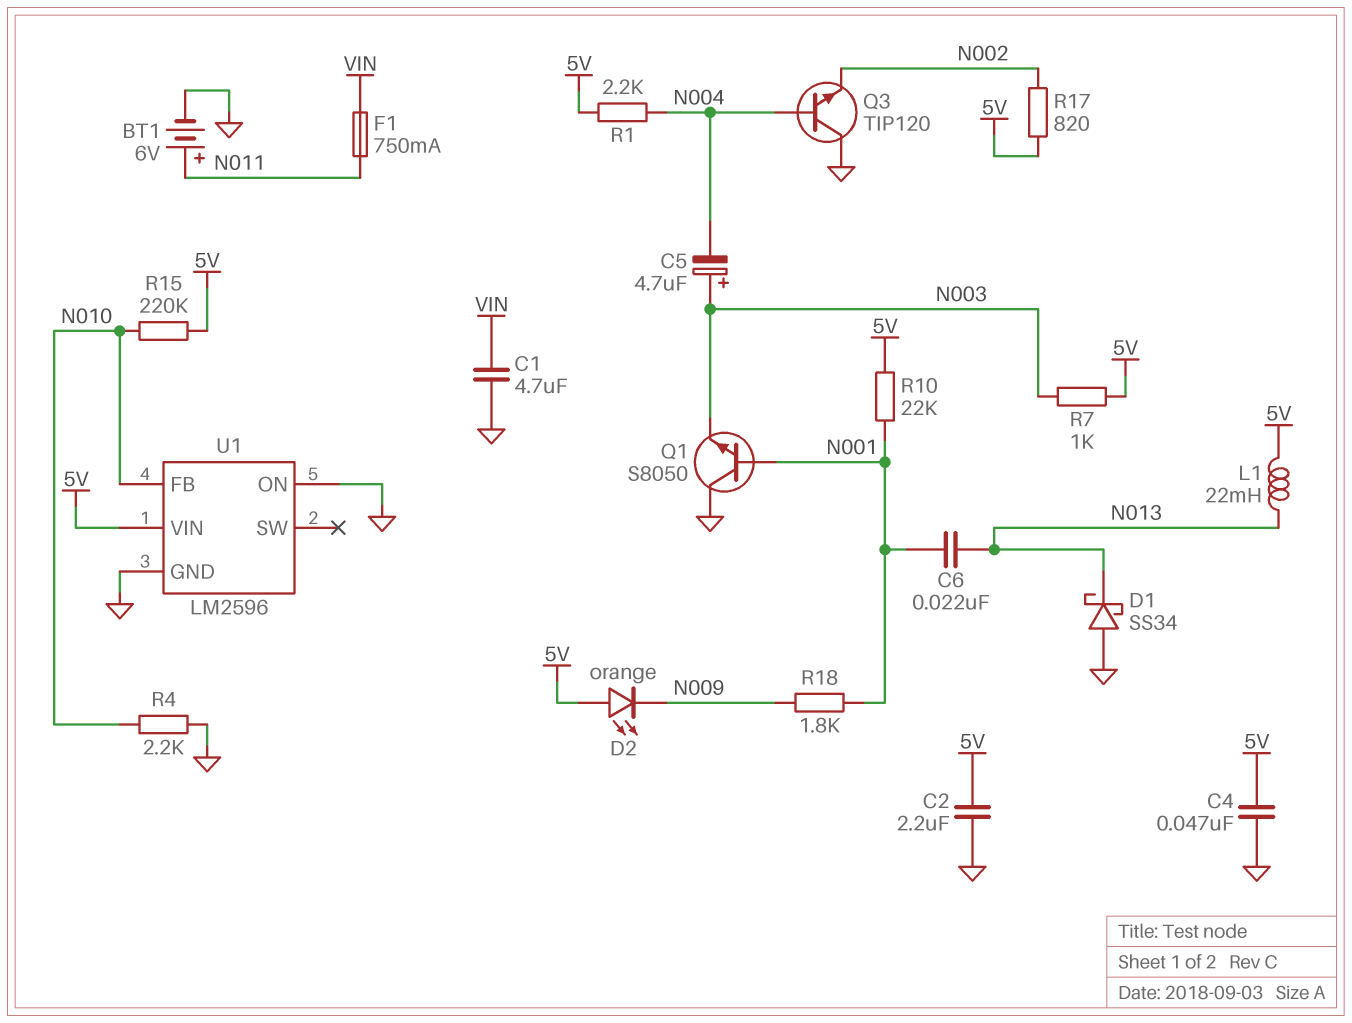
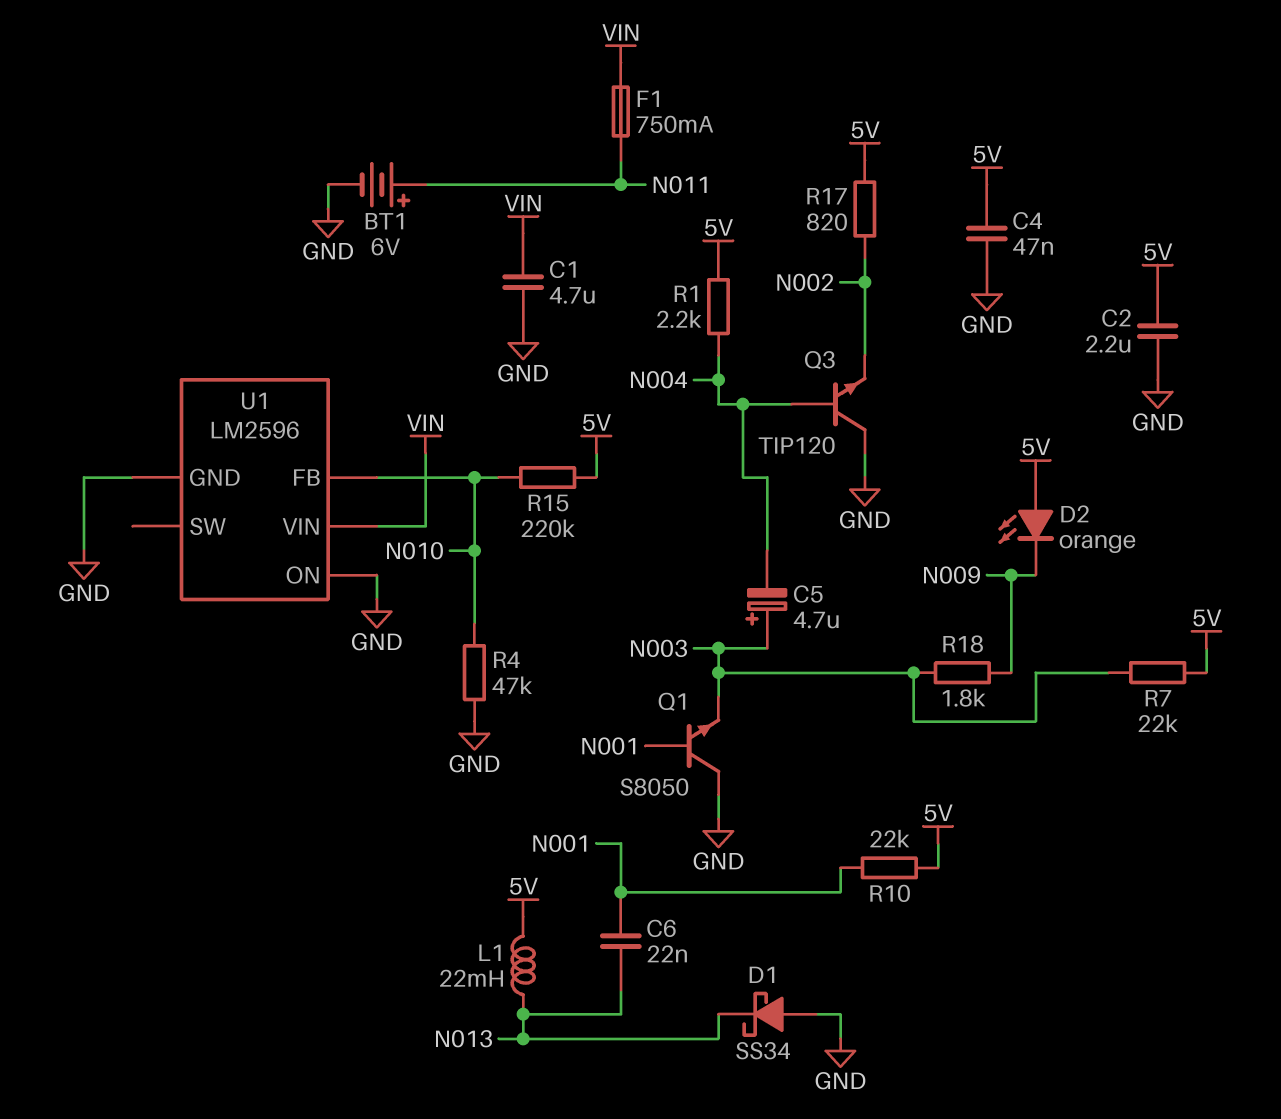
R4: 2.2k (GND, N010) -> 47k (GND, N010)
R7: 1k (5V, N003) -> 22k (5V, N003)
R18: 1.8k (N001, N009) -> 1.8k (N003, N009)
U1 pin VIN: 5V -> VIN

